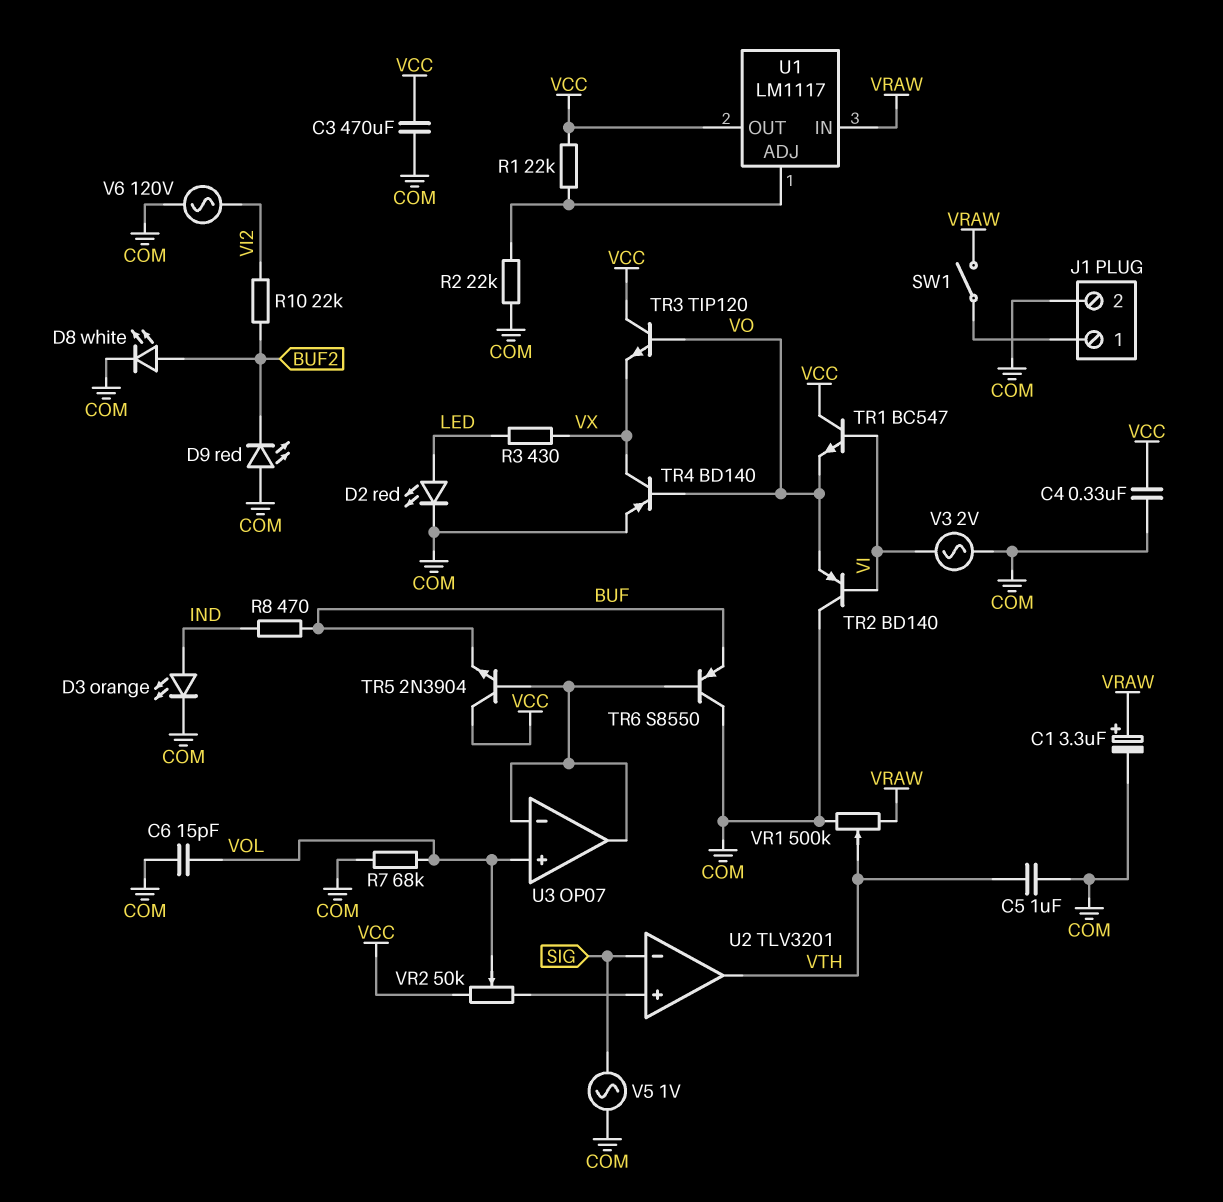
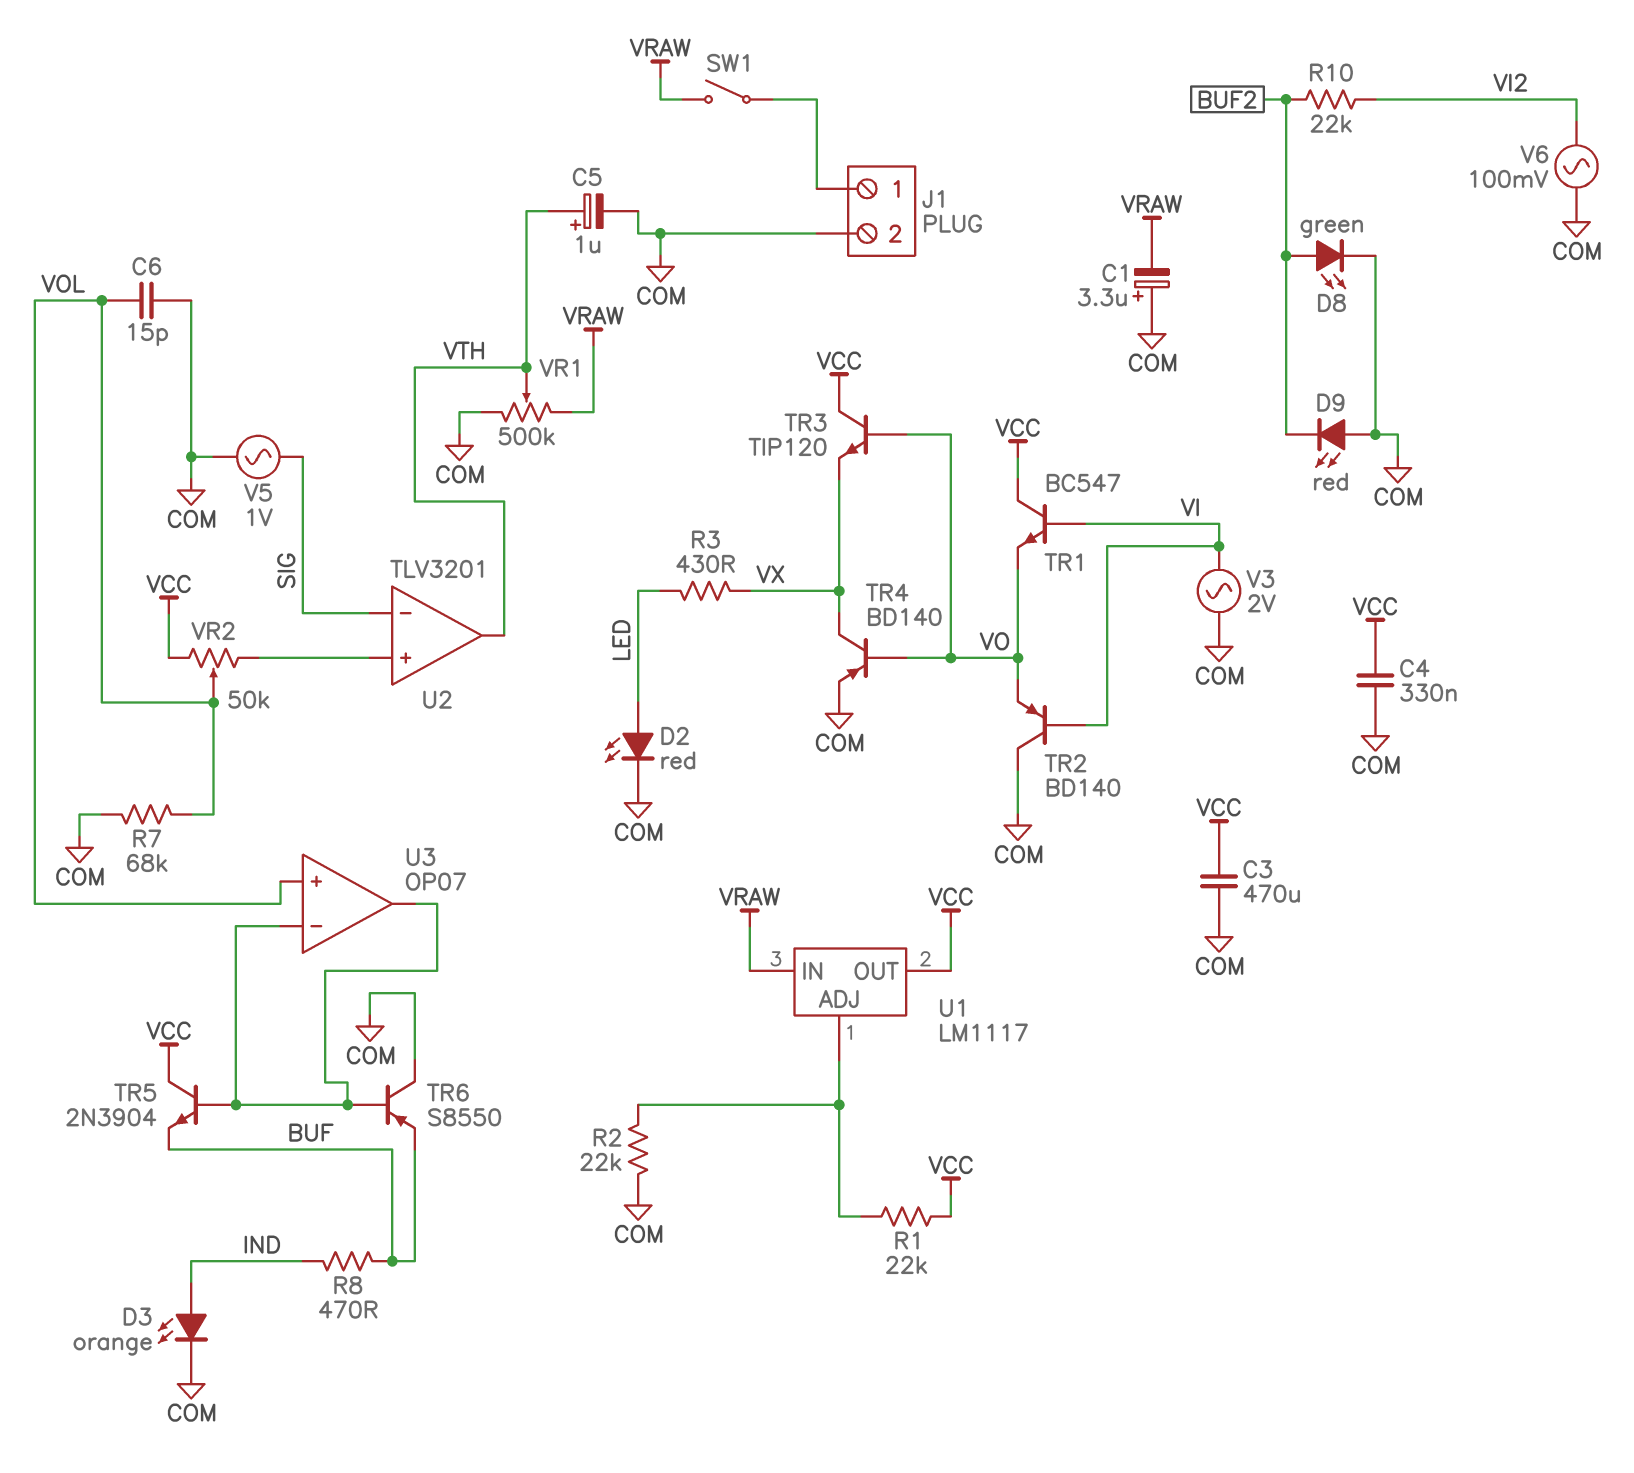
C1: 3.3uF (plus VRAW, minus COM) -> 3.3uF (plus COM, minus VRAW)
C5: 1uF (COM, VTH) -> 1uF (plus VTH, minus COM)
D8: LED white (A BUF2, K COM) -> LED green (A BUF2, K COM)
V6: AC 120V (COM, VI2) -> AC 100mV (COM, VI2)

